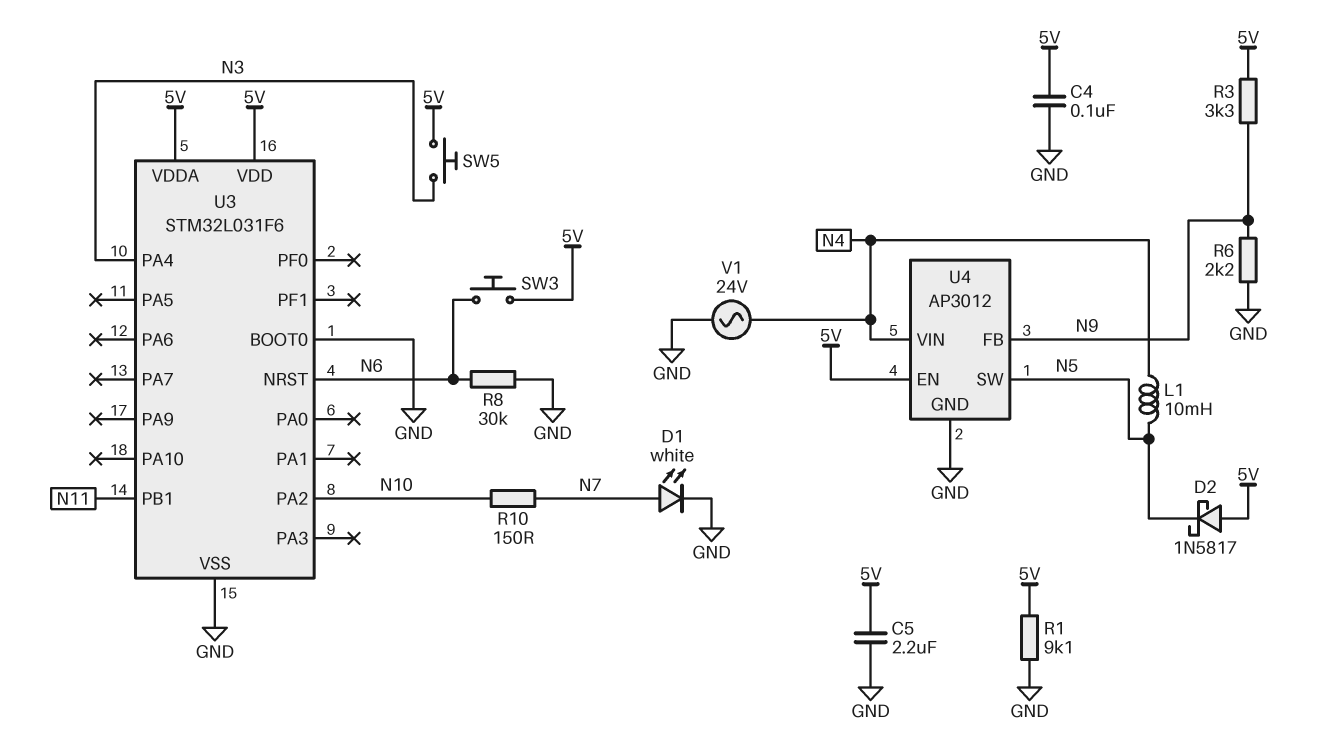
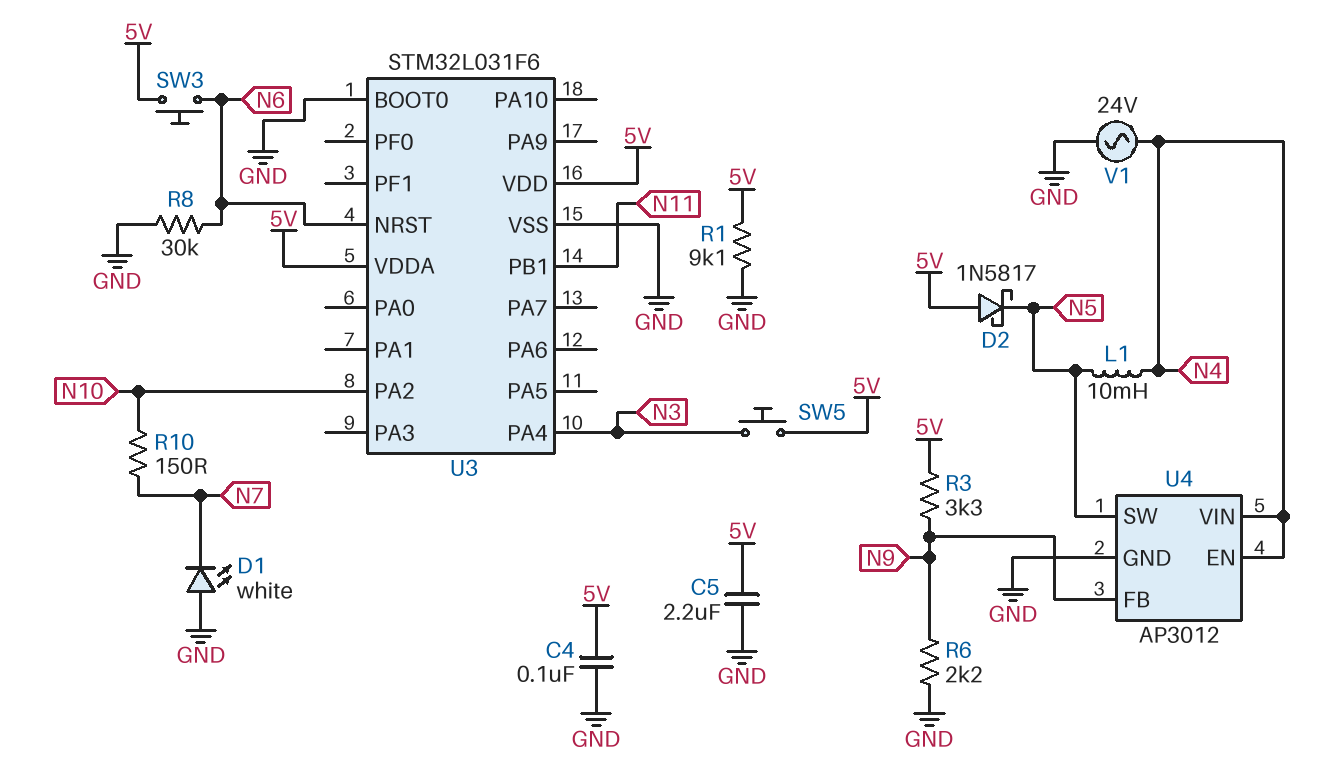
D1: LED white (A N7, K GND) -> LED white (A GND, K N7)
U4 pin EN: 5V -> N4

